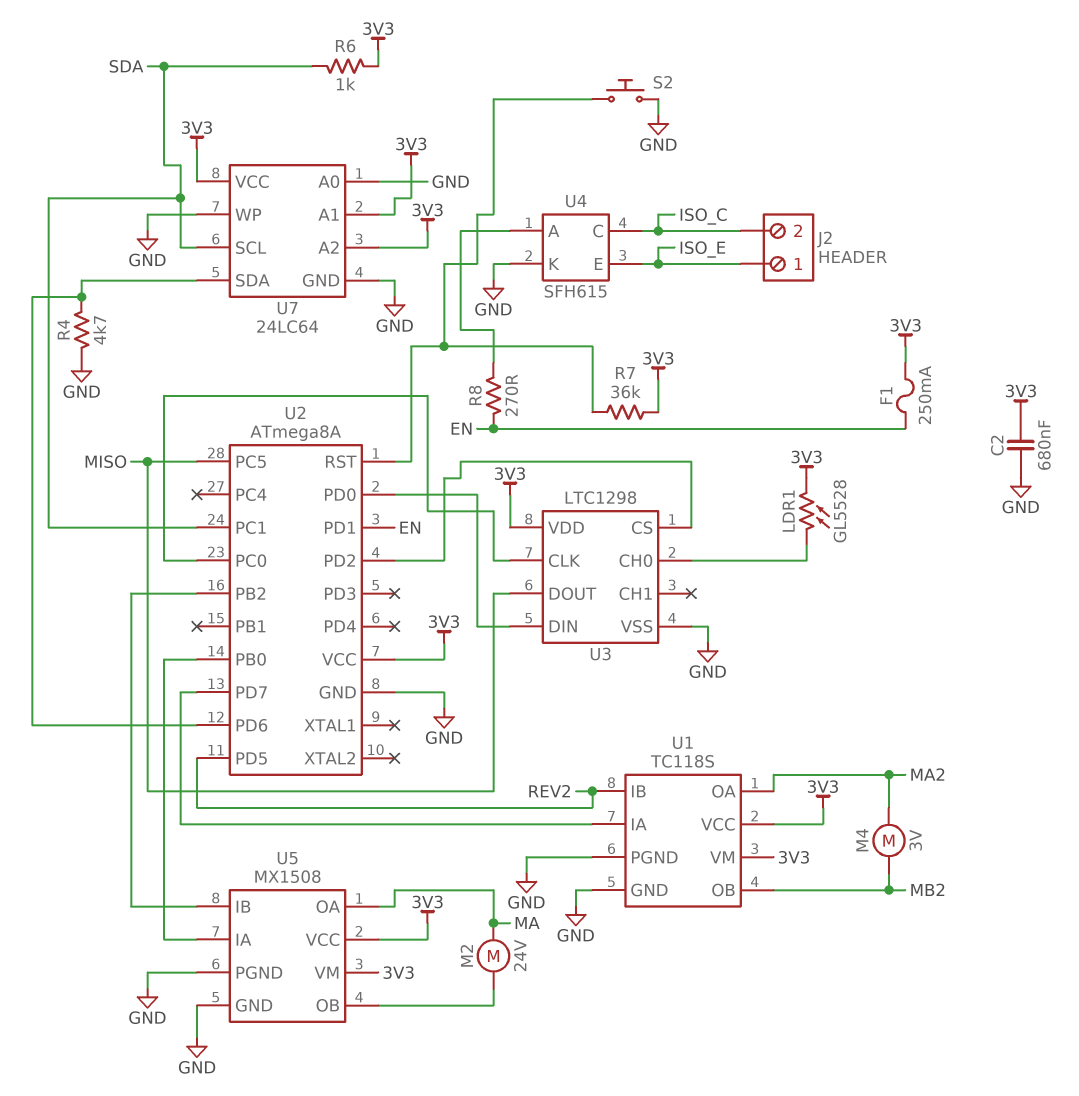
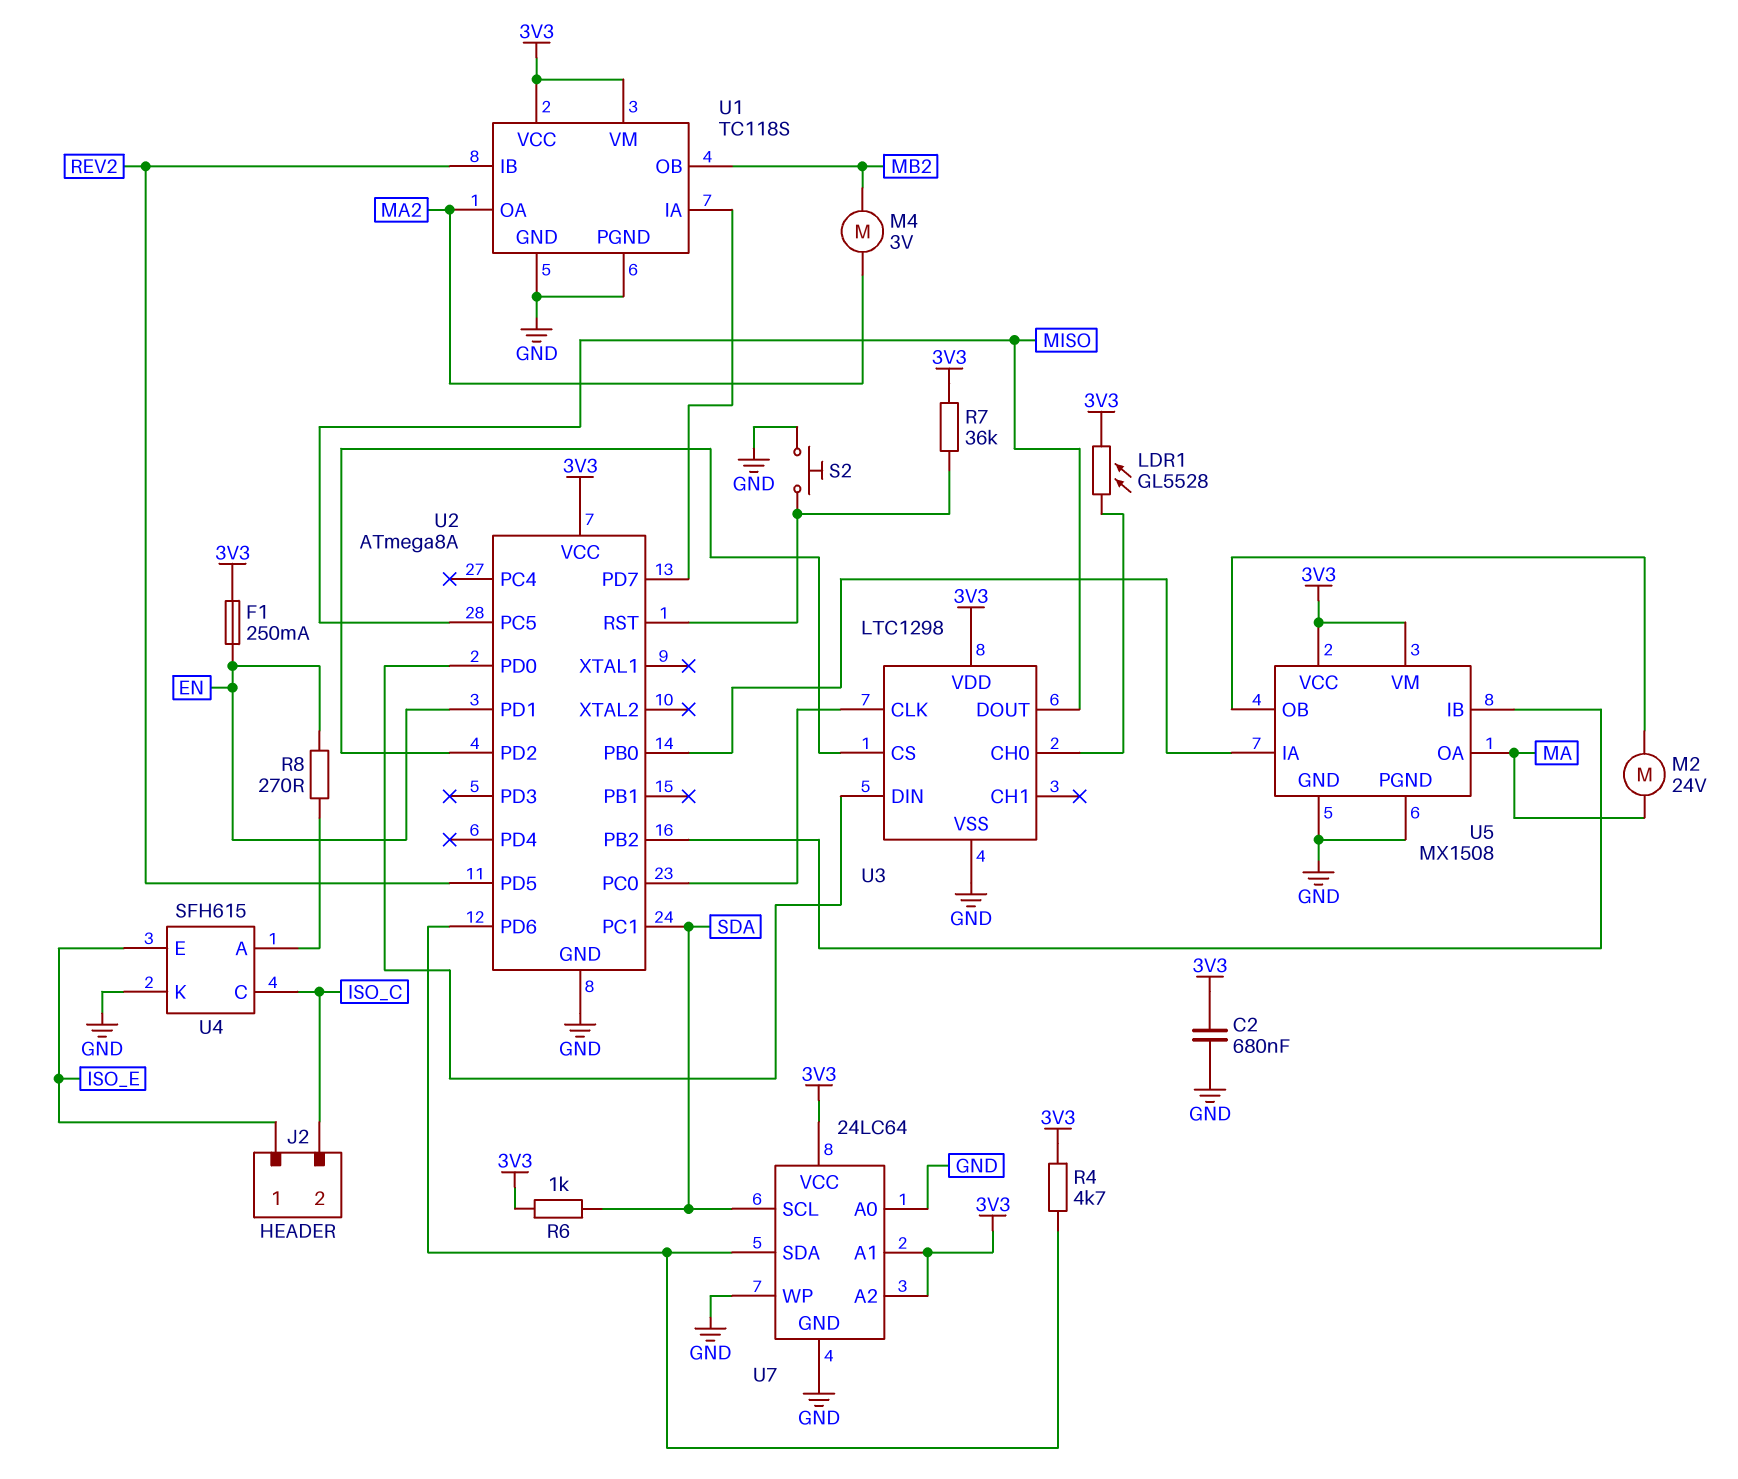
R4: 4.7k (GND, U2/PD6) -> 4.7k (3V3, U2/PD6)

